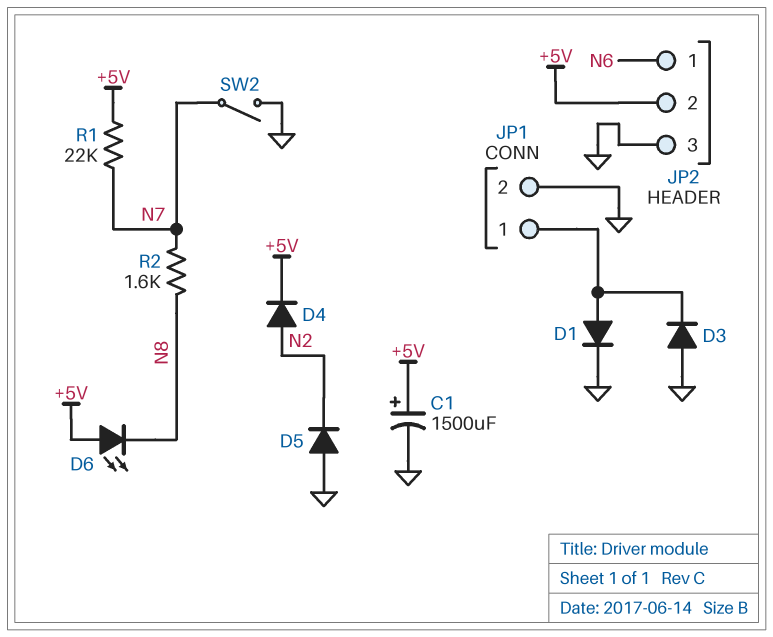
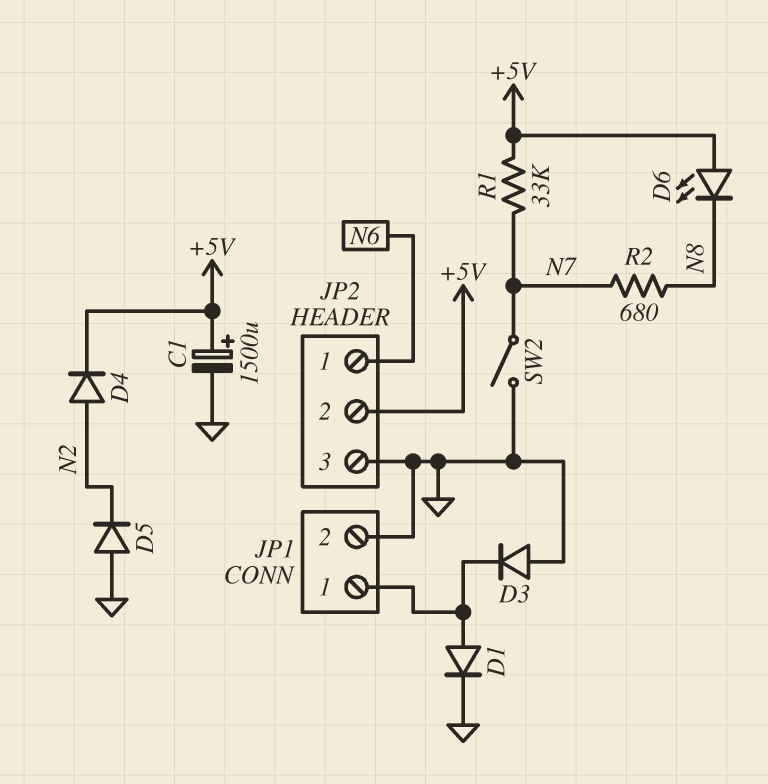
R1: 22k (+5V, N7) -> 33k (+5V, N7)
R2: 1.6k (N7, N8) -> 680 (N7, N8)

